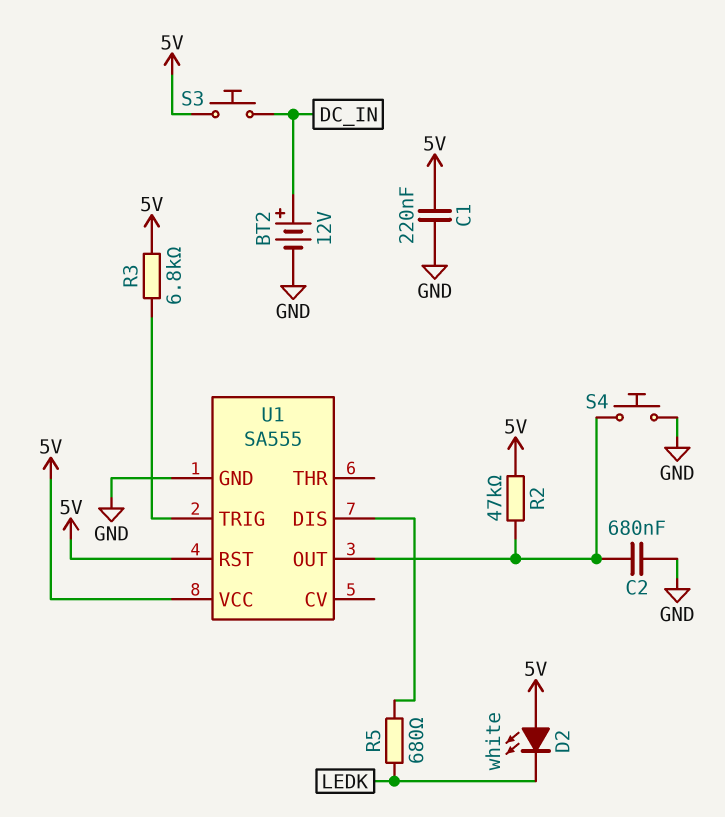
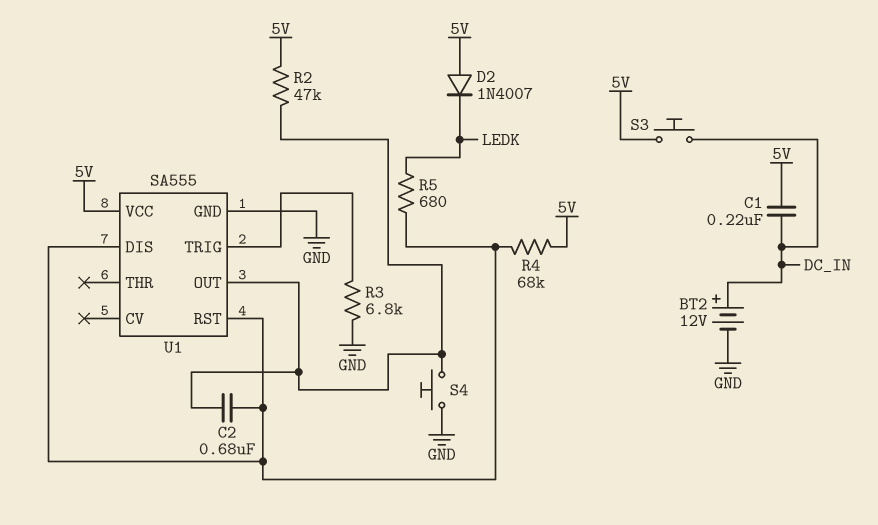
C1: 220nF (5V, GND) -> 220nF (5V, DC_IN)
C2: 680nF (GND, U1/OUT) -> 680nF (U1/DIS, U1/OUT)
D2: LED white (A 5V, K LEDK) -> diode 1N4007 (A 5V, K LEDK)
R3: 6.8k (5V, U1/TRIG) -> 6.8k (GND, U1/TRIG)
R4: none -> 68k (5V, U1/DIS)
U1 pin RST: 5V -> U1/DIS

